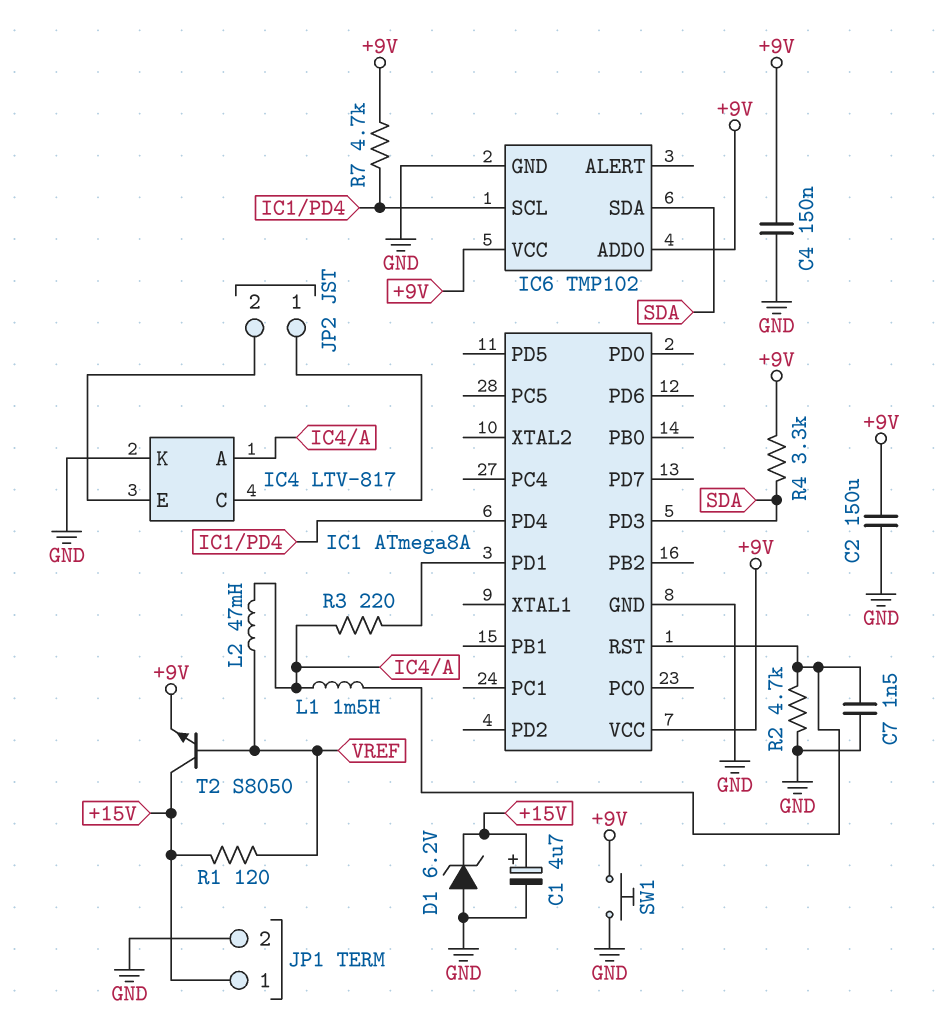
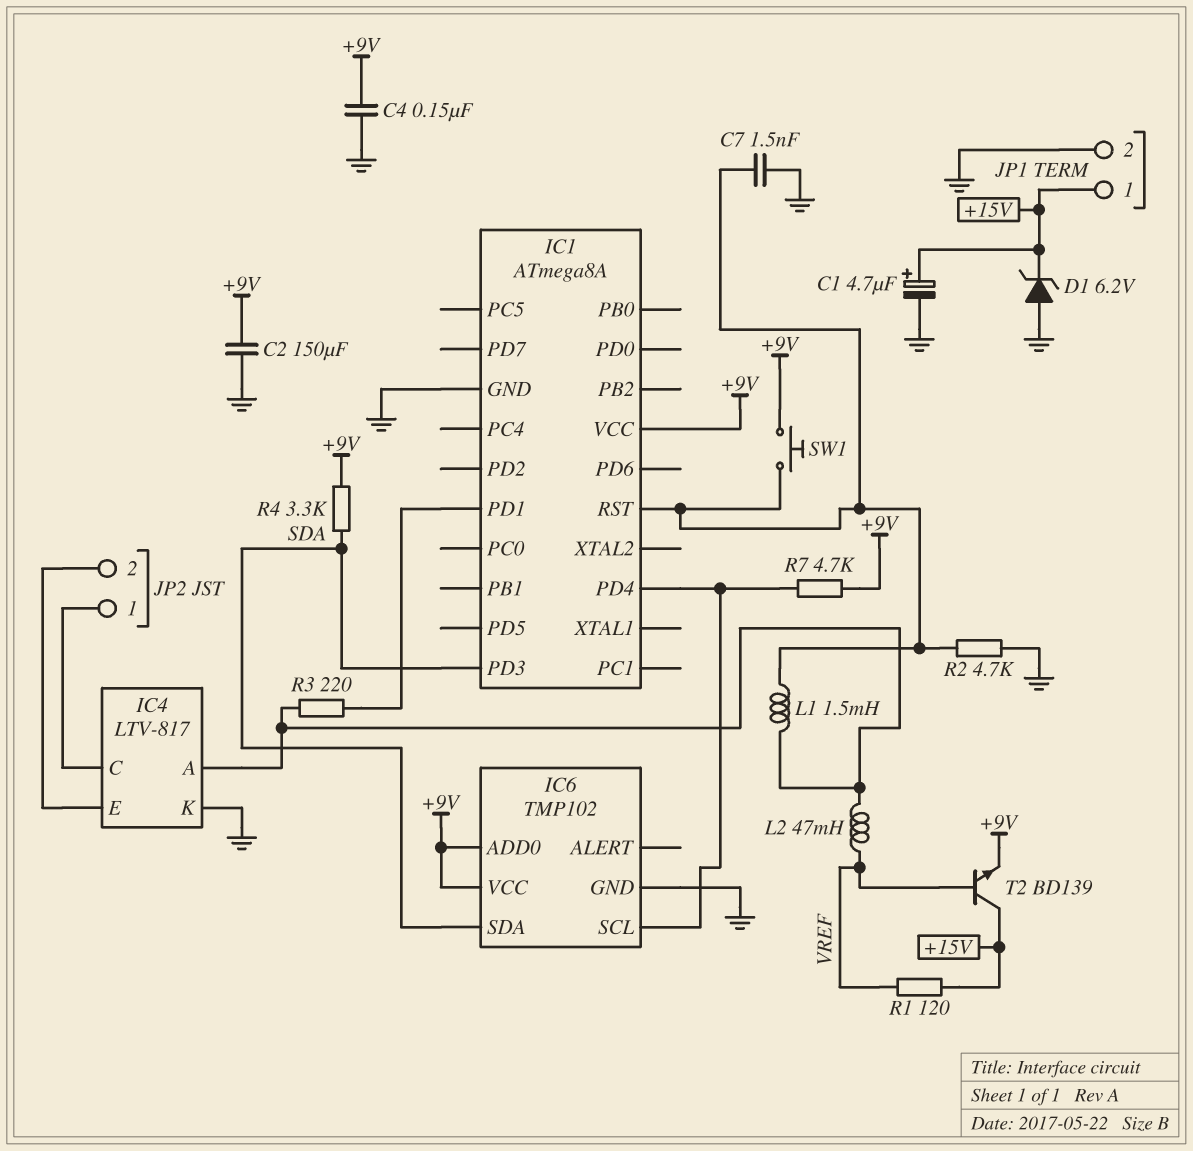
SW1: button (+9V, GND) -> button (+9V, IC1/RST)
T2: NPN S8050 (B VREF, C +15V, E +9V) -> NPN BD139 (B VREF, C +15V, E +9V)

